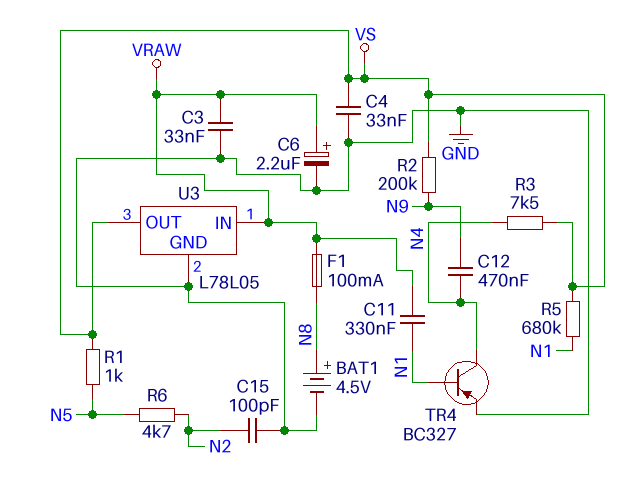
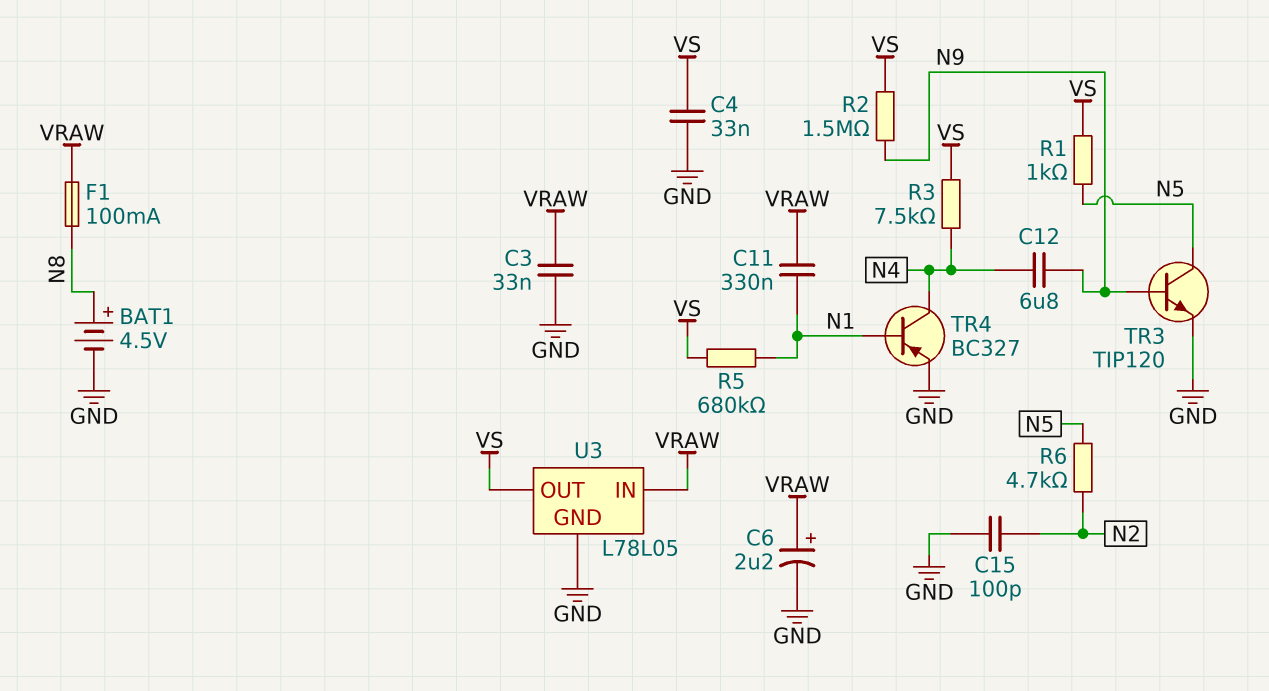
C12: 470nF (N4, N9) -> 6.8uF (N4, N9)
R2: 200k (N9, VS) -> 1.5M (N9, VS)
TR3: none -> NPN TIP120 (B N9, C N5, E GND)

